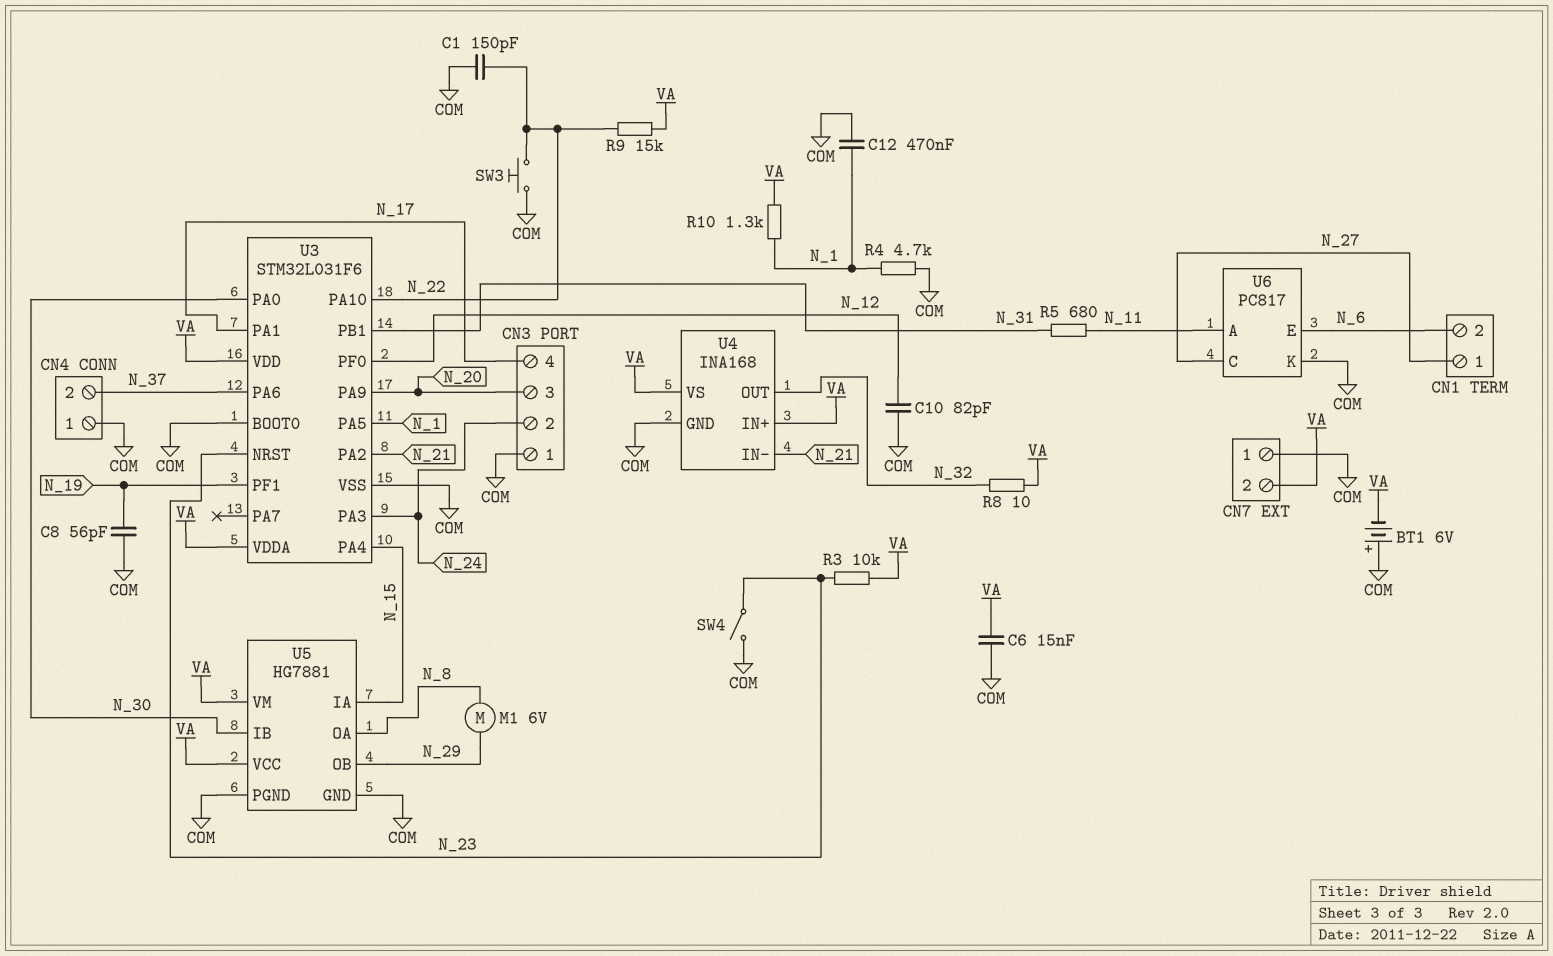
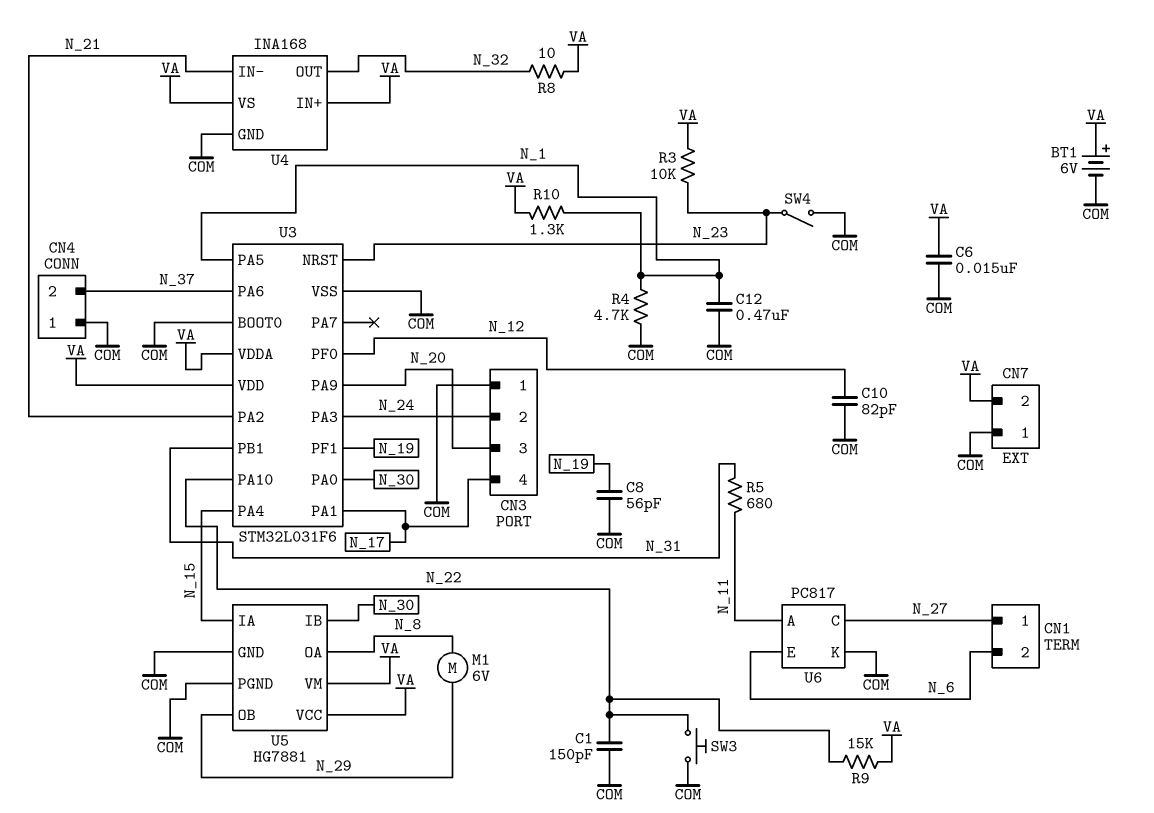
BT1: 6V (plus COM, minus VA) -> 6V (plus VA, minus COM)

